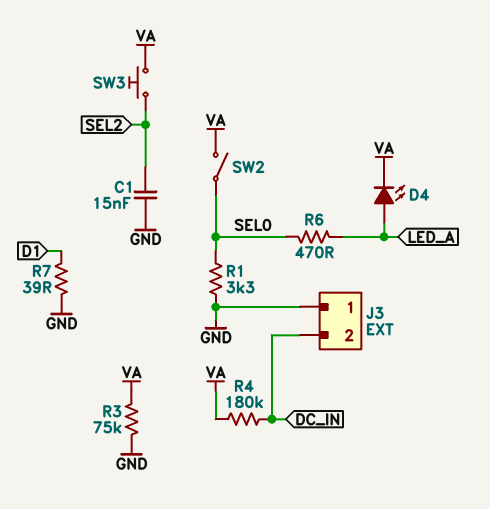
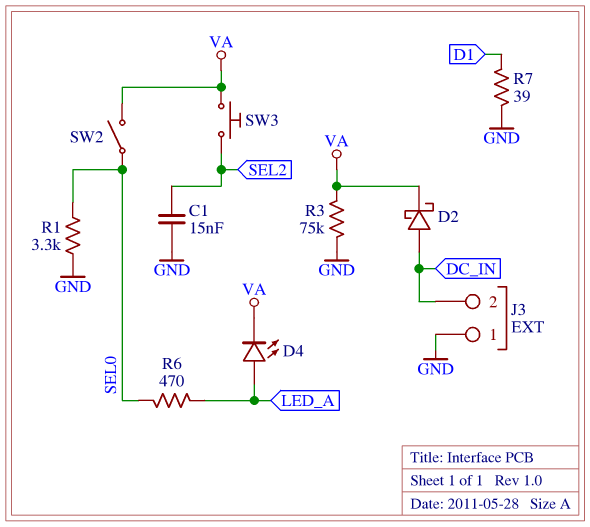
D2: none -> schottky (A DC_IN, K VA)
R4: 180k (DC_IN, VA) -> none

